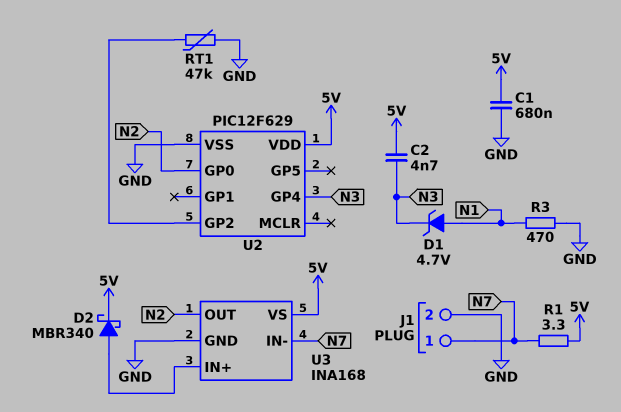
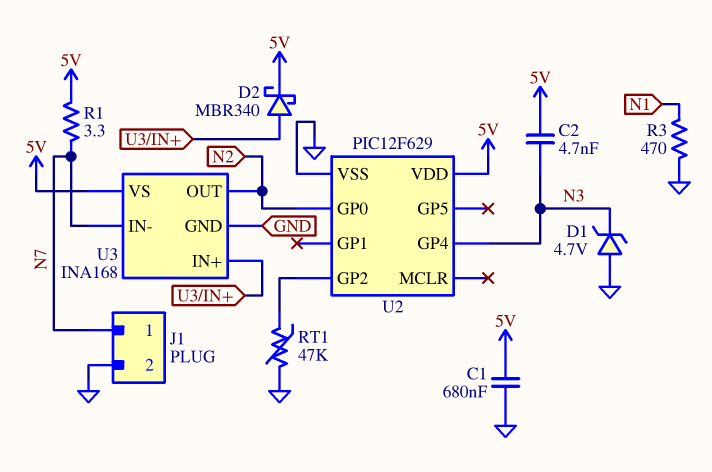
D1: zener 4.7V (A N1, K N3) -> zener 4.7V (A GND, K N3)

